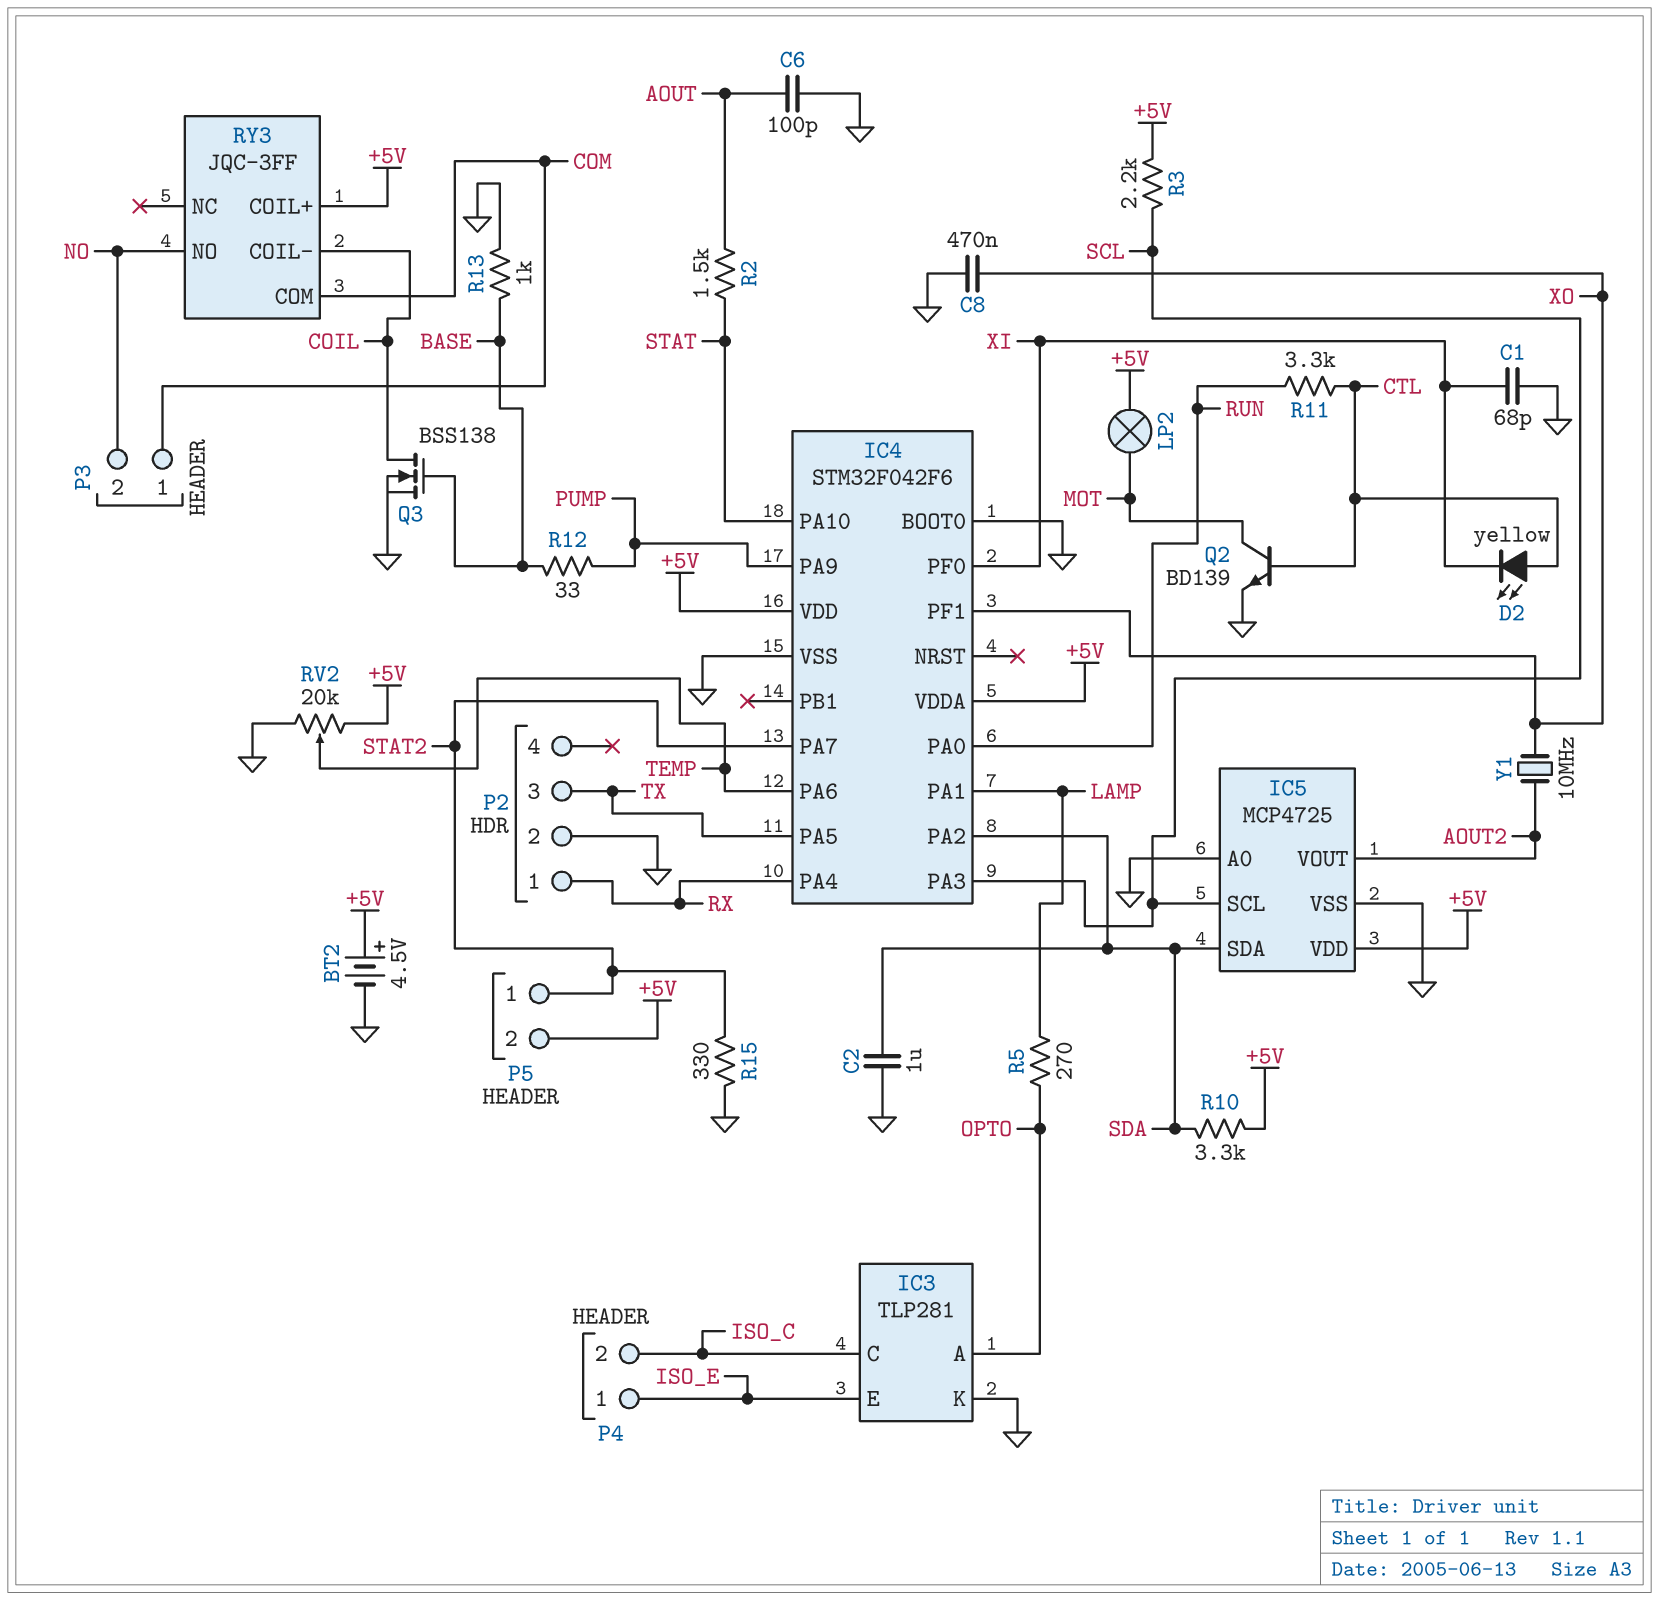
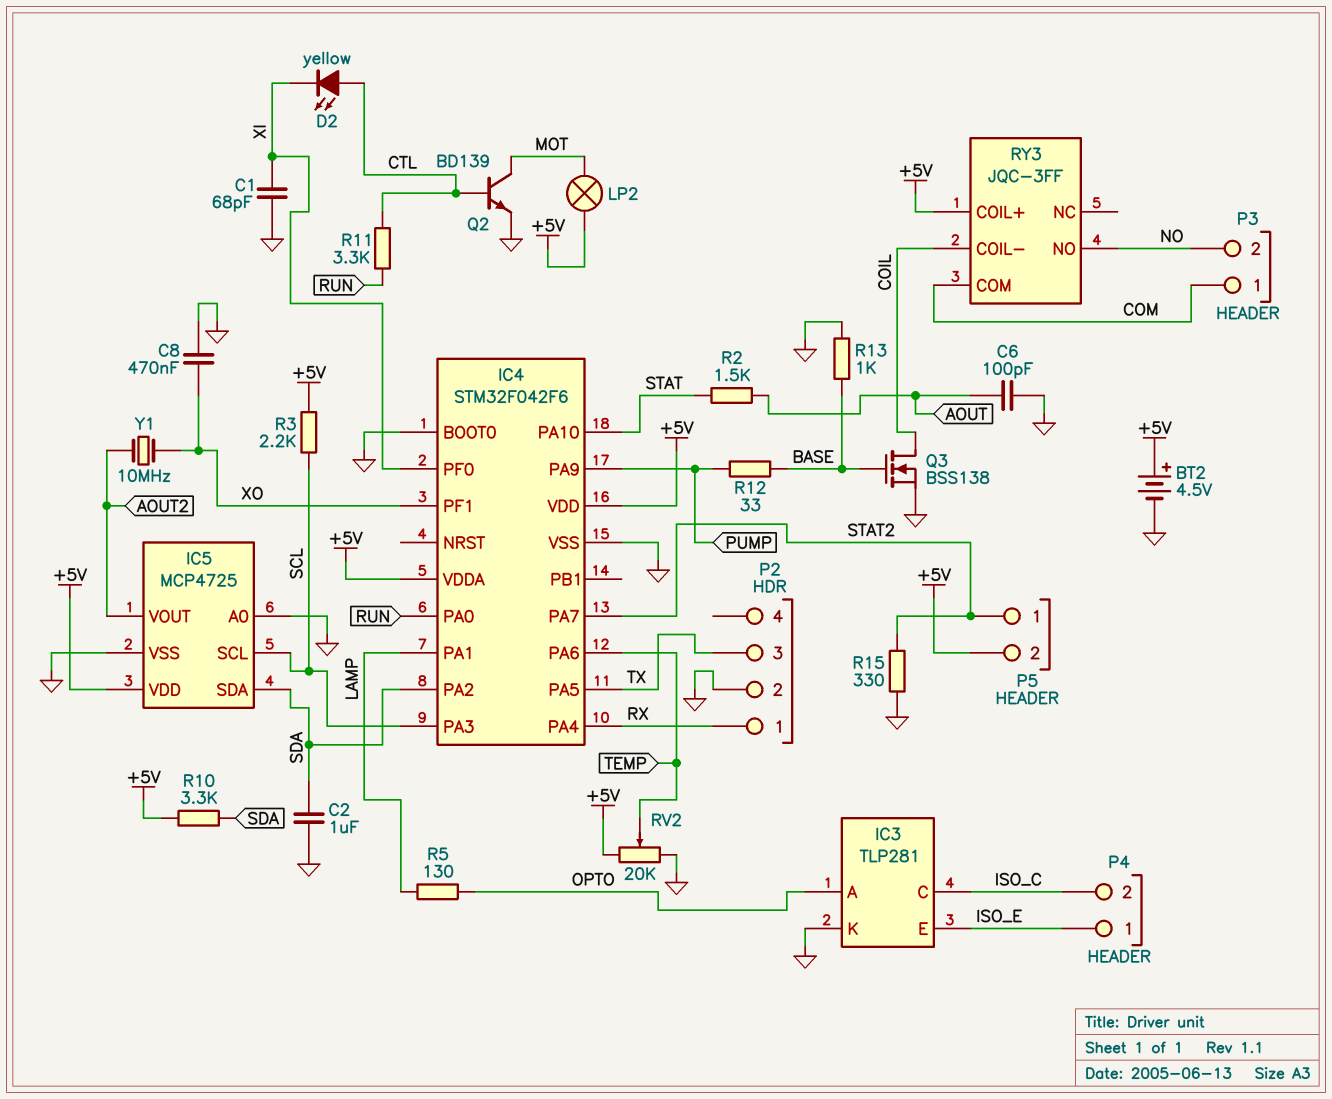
R5: 270 (LAMP, OPTO) -> 130 (LAMP, OPTO)

